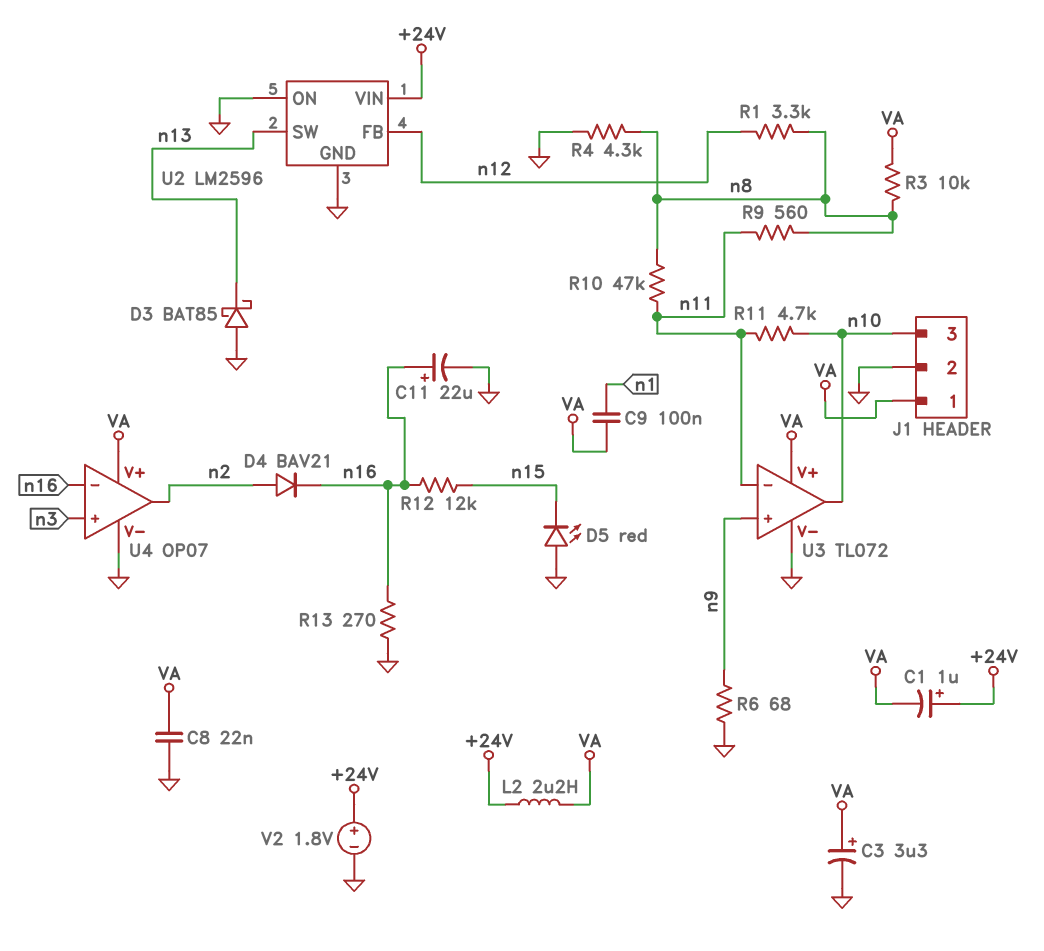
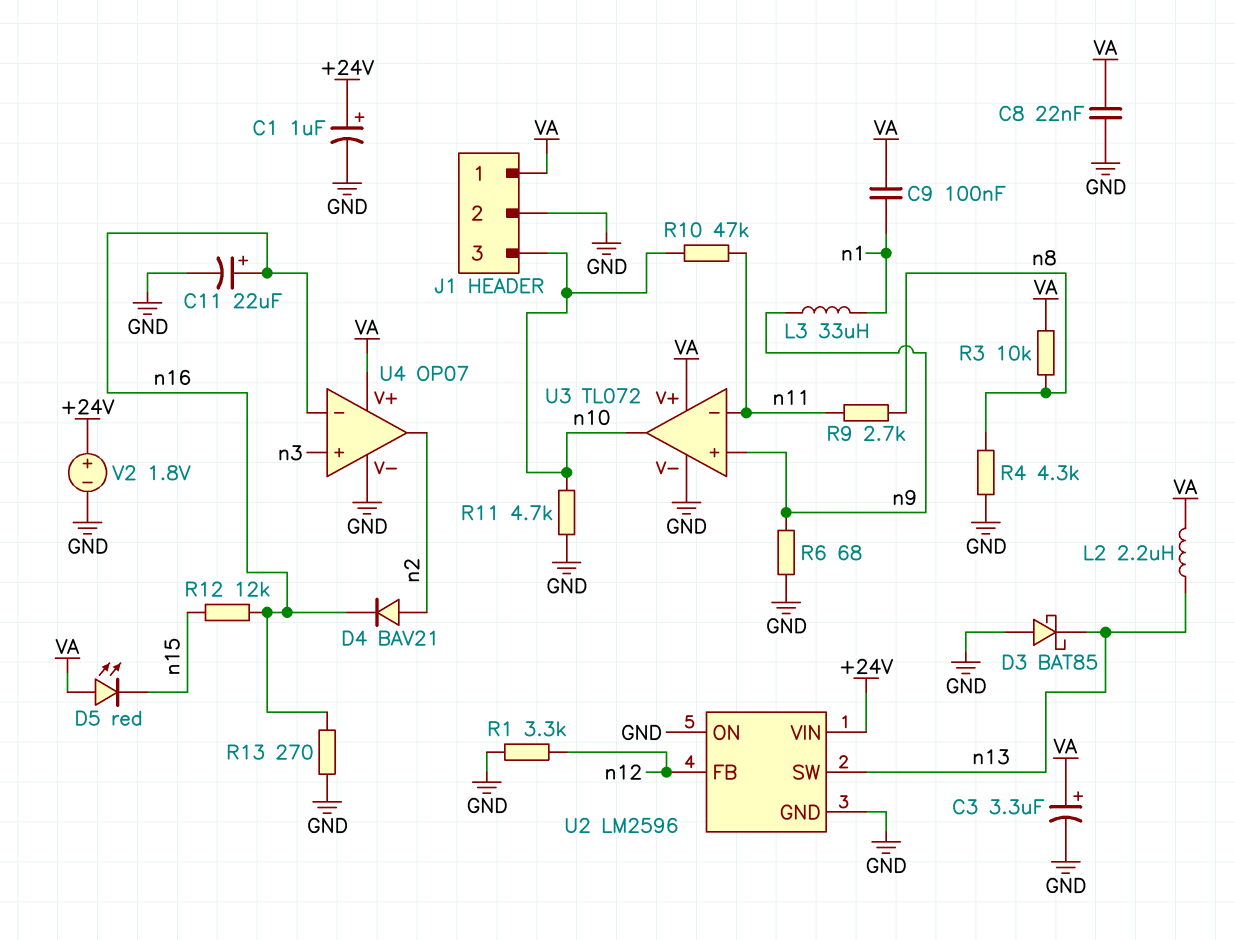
C1: 1uF (plus +24V, minus VA) -> 1uF (plus +24V, minus GND)
D5: LED red (A GND, K n15) -> LED red (A VA, K n15)
L2: 2.2uH (+24V, VA) -> 2.2uH (VA, n13)
L3: none -> 33uH (n1, n9)
R1: 3.3k (n8, n12) -> 3.3k (GND, n12)
R9: 560 (n8, n11) -> 2.7k (n8, n11)
R10: 47k (n8, n11) -> 47k (n10, n11)
R11: 4.7k (n10, n11) -> 4.7k (GND, n10)

